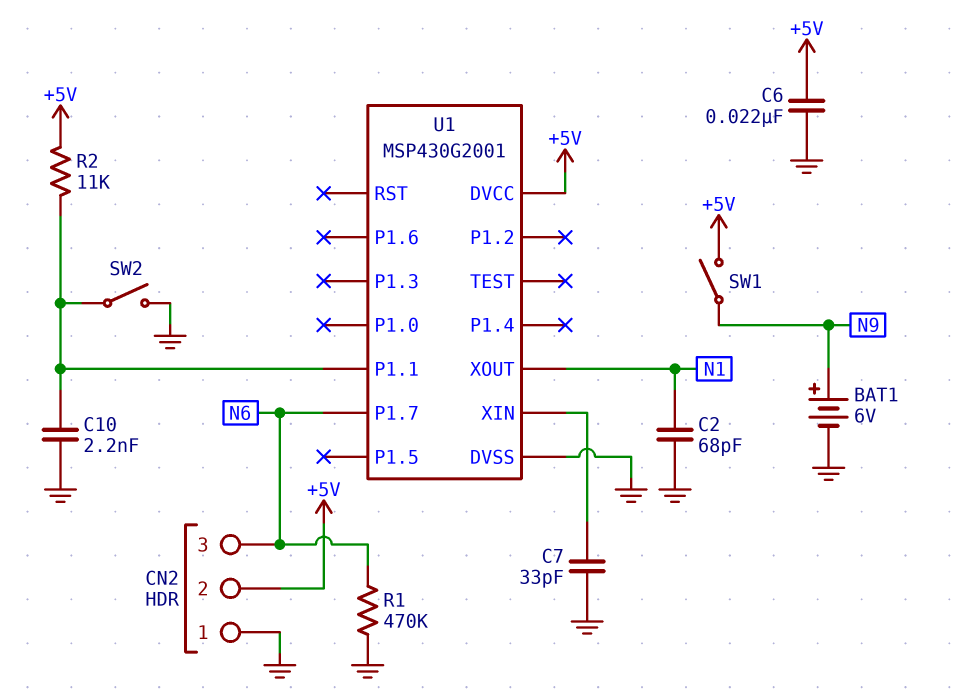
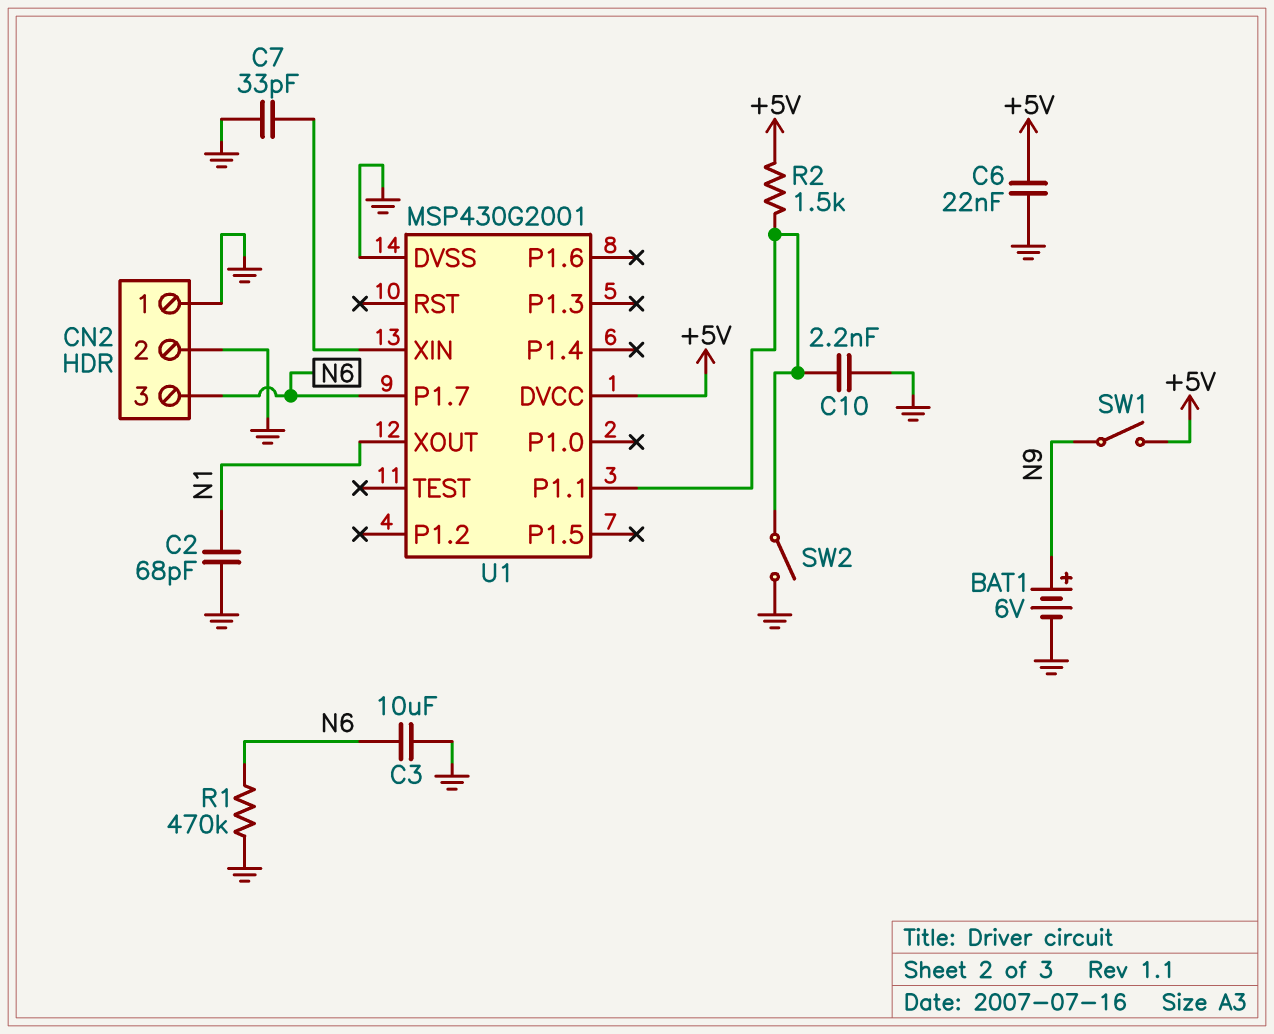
C3: none -> 10uF (GND, N6)
CN2 pin 2: +5V -> GND
R2: 11k (+5V, U1/P1.1) -> 1.5k (+5V, U1/P1.1)

